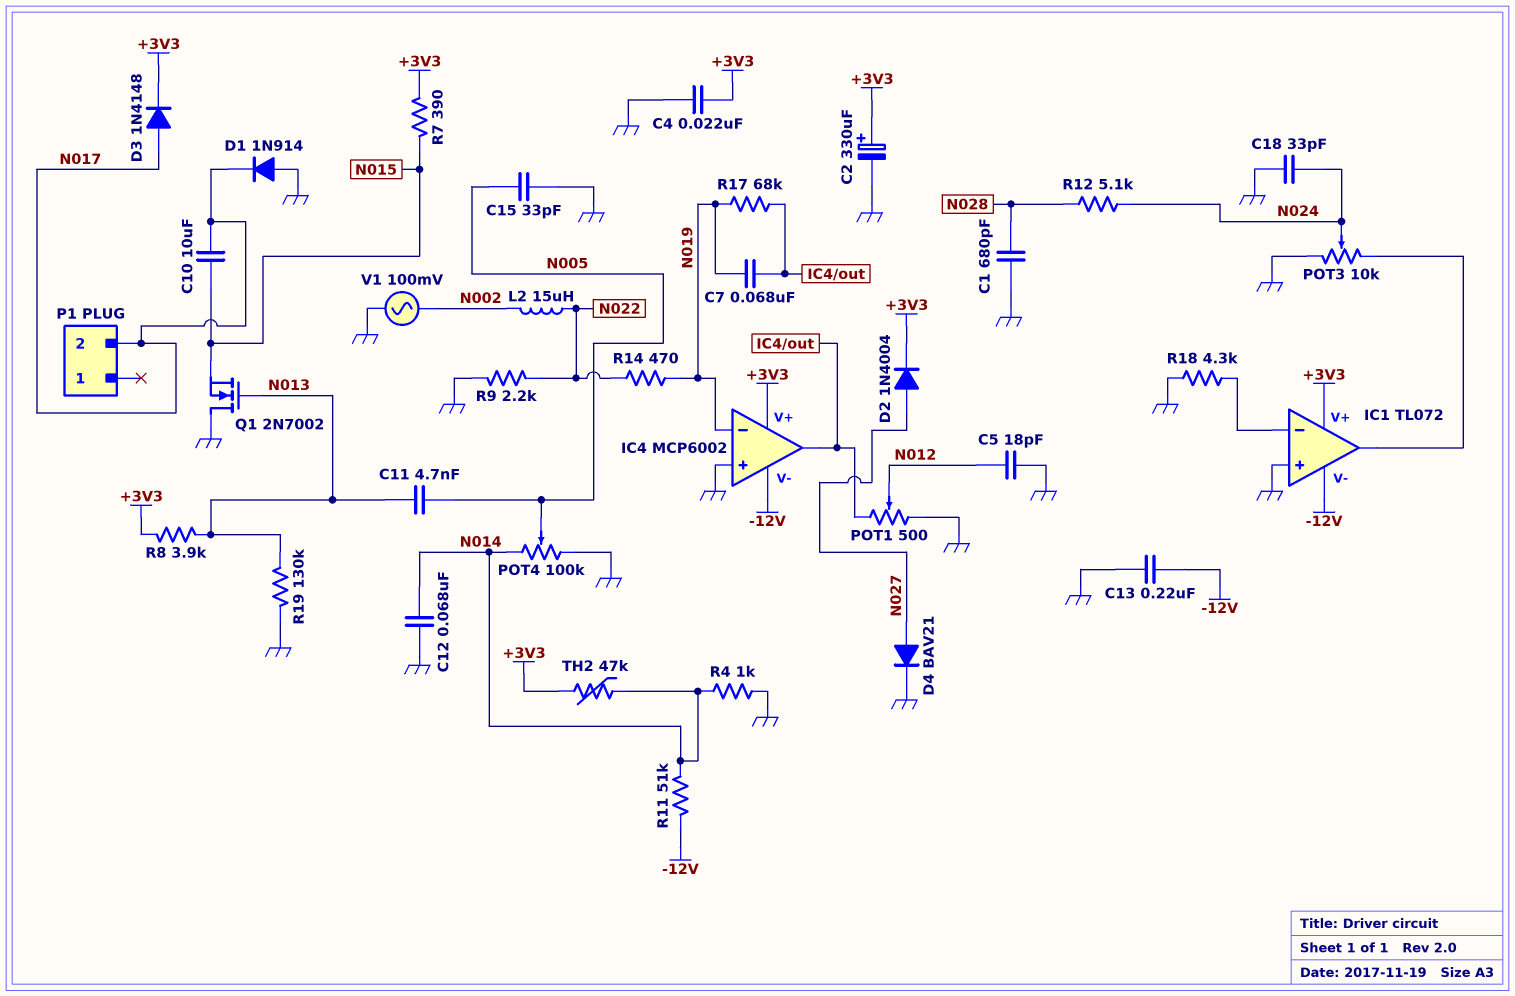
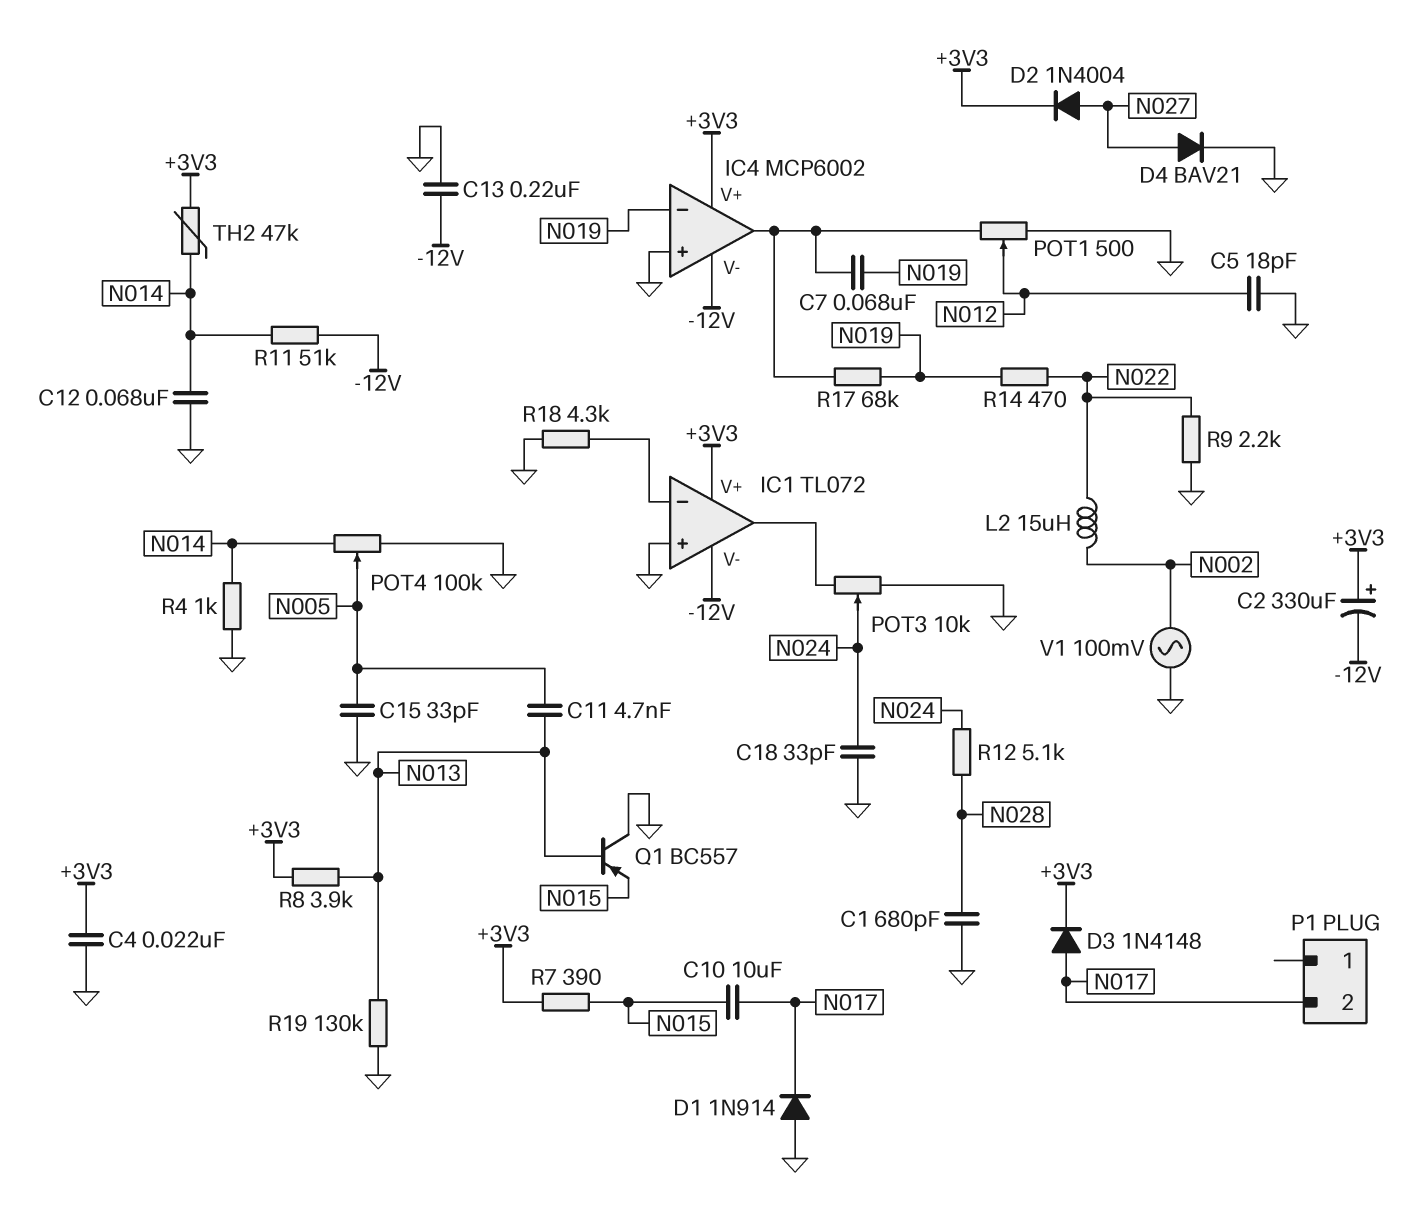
C2: 330uF (plus +3V3, minus GND) -> 330uF (plus +3V3, minus -12V)
Q1: NMOS 2N7002 (G N013, D GND, S N015) -> PNP BC557 (B N013, C GND, E N015)

